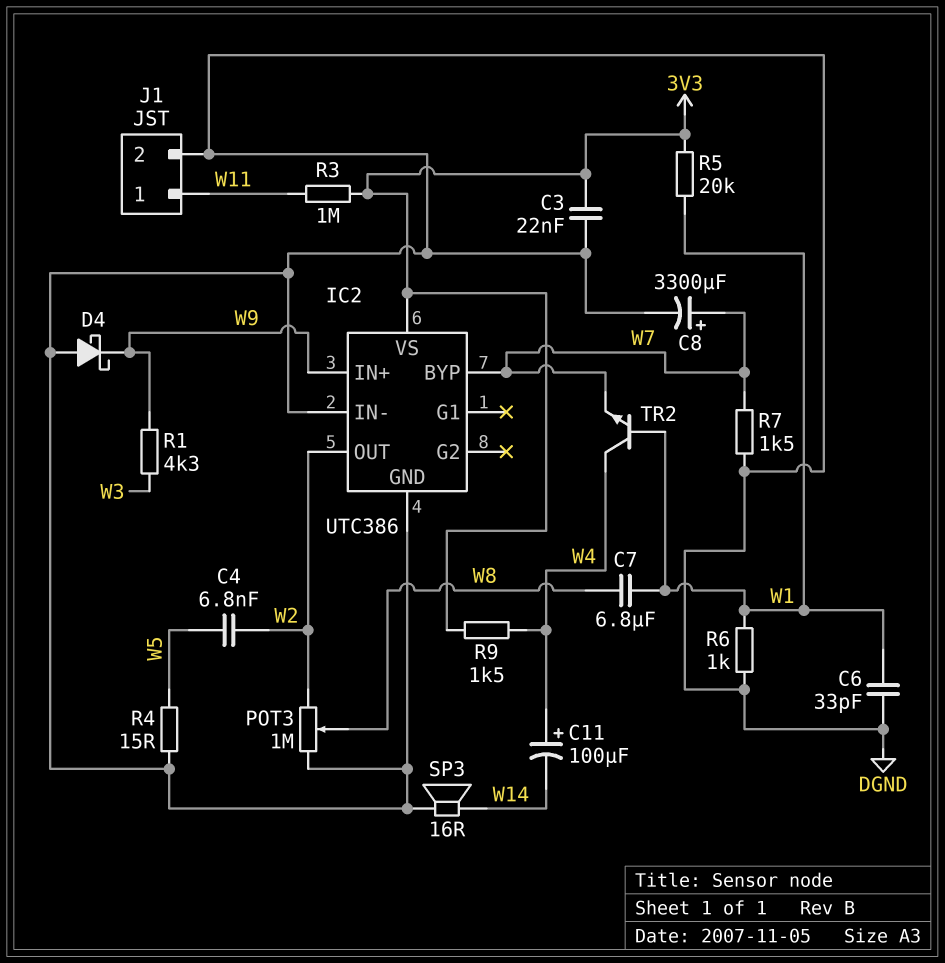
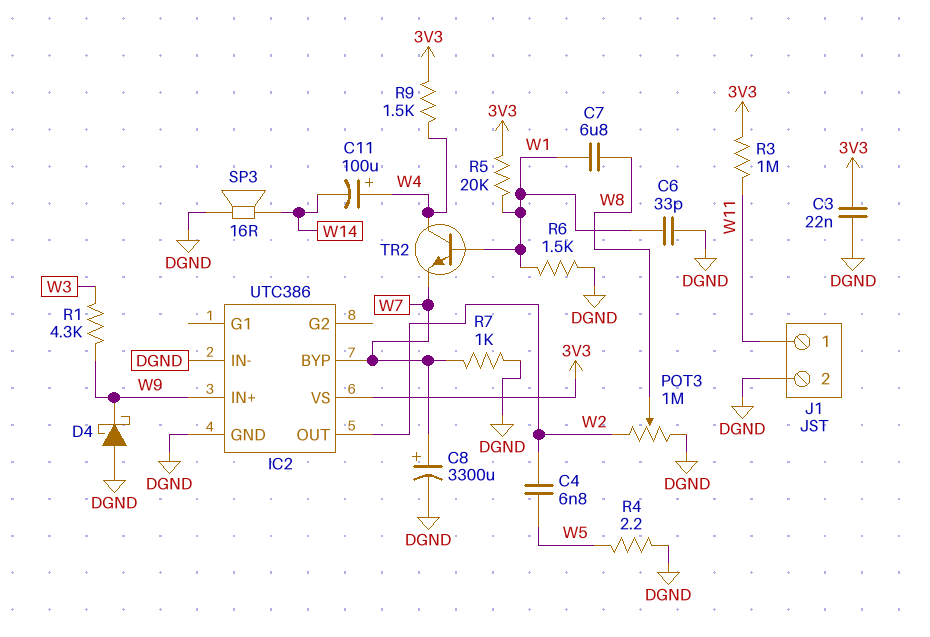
R4: 15 (DGND, W5) -> 2.2 (DGND, W5)
R6: 1k (DGND, W1) -> 1.5k (DGND, W1)
R7: 1.5k (DGND, W7) -> 1k (DGND, W7)

